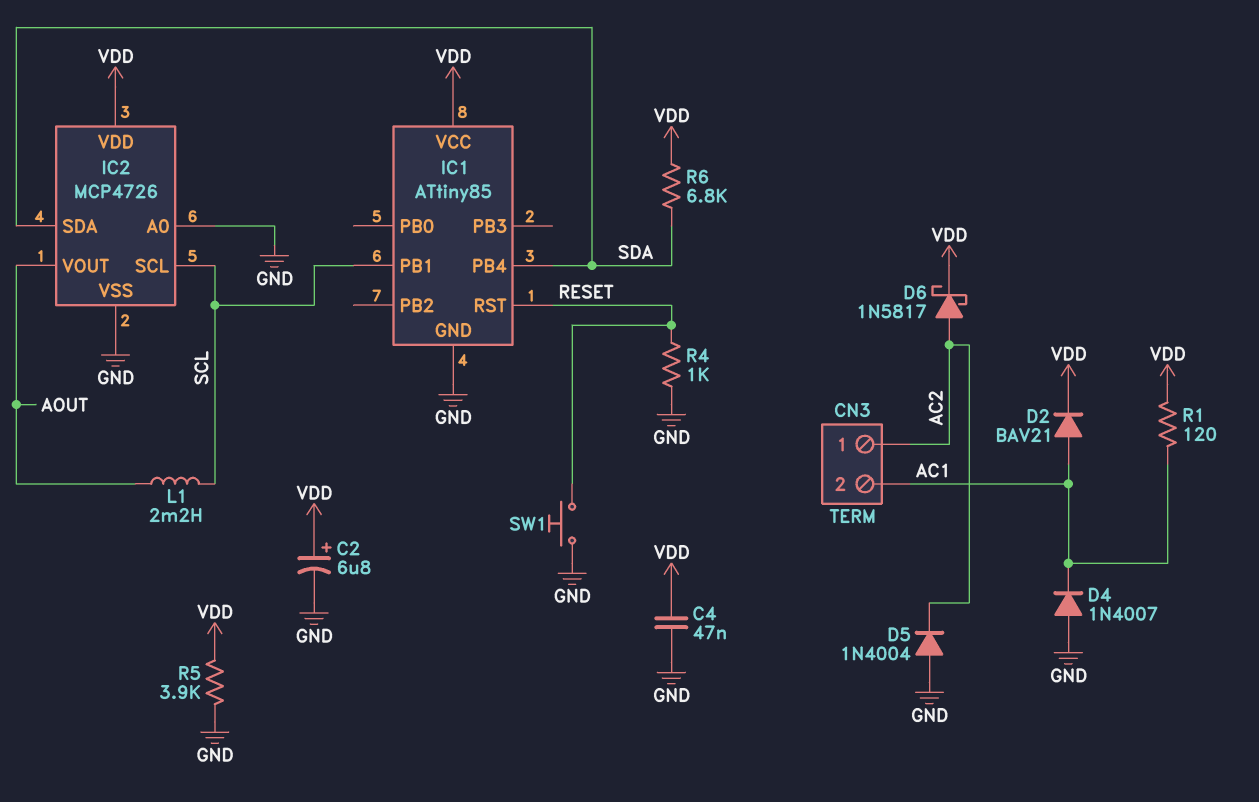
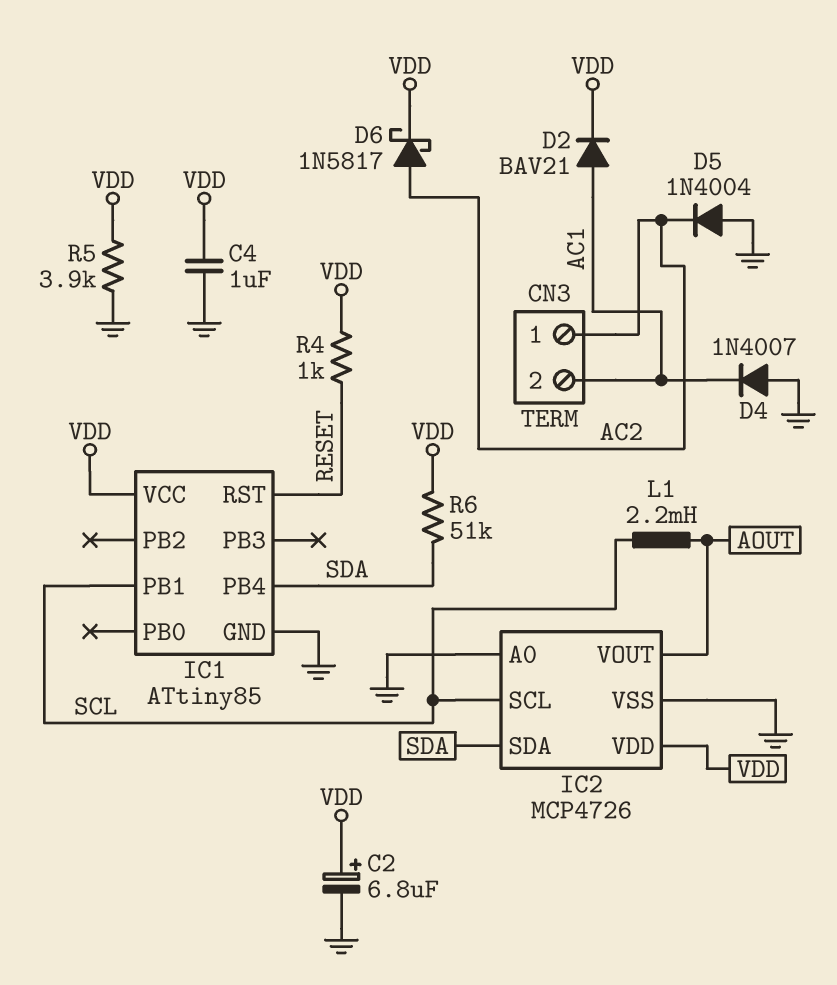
C4: 47nF (GND, VDD) -> 1uF (GND, VDD)
R1: 120 (AC1, VDD) -> none
R4: 1k (GND, RESET) -> 1k (RESET, VDD)
R6: 6.8k (SDA, VDD) -> 51k (SDA, VDD)
SW1: button (GND, RESET) -> none

